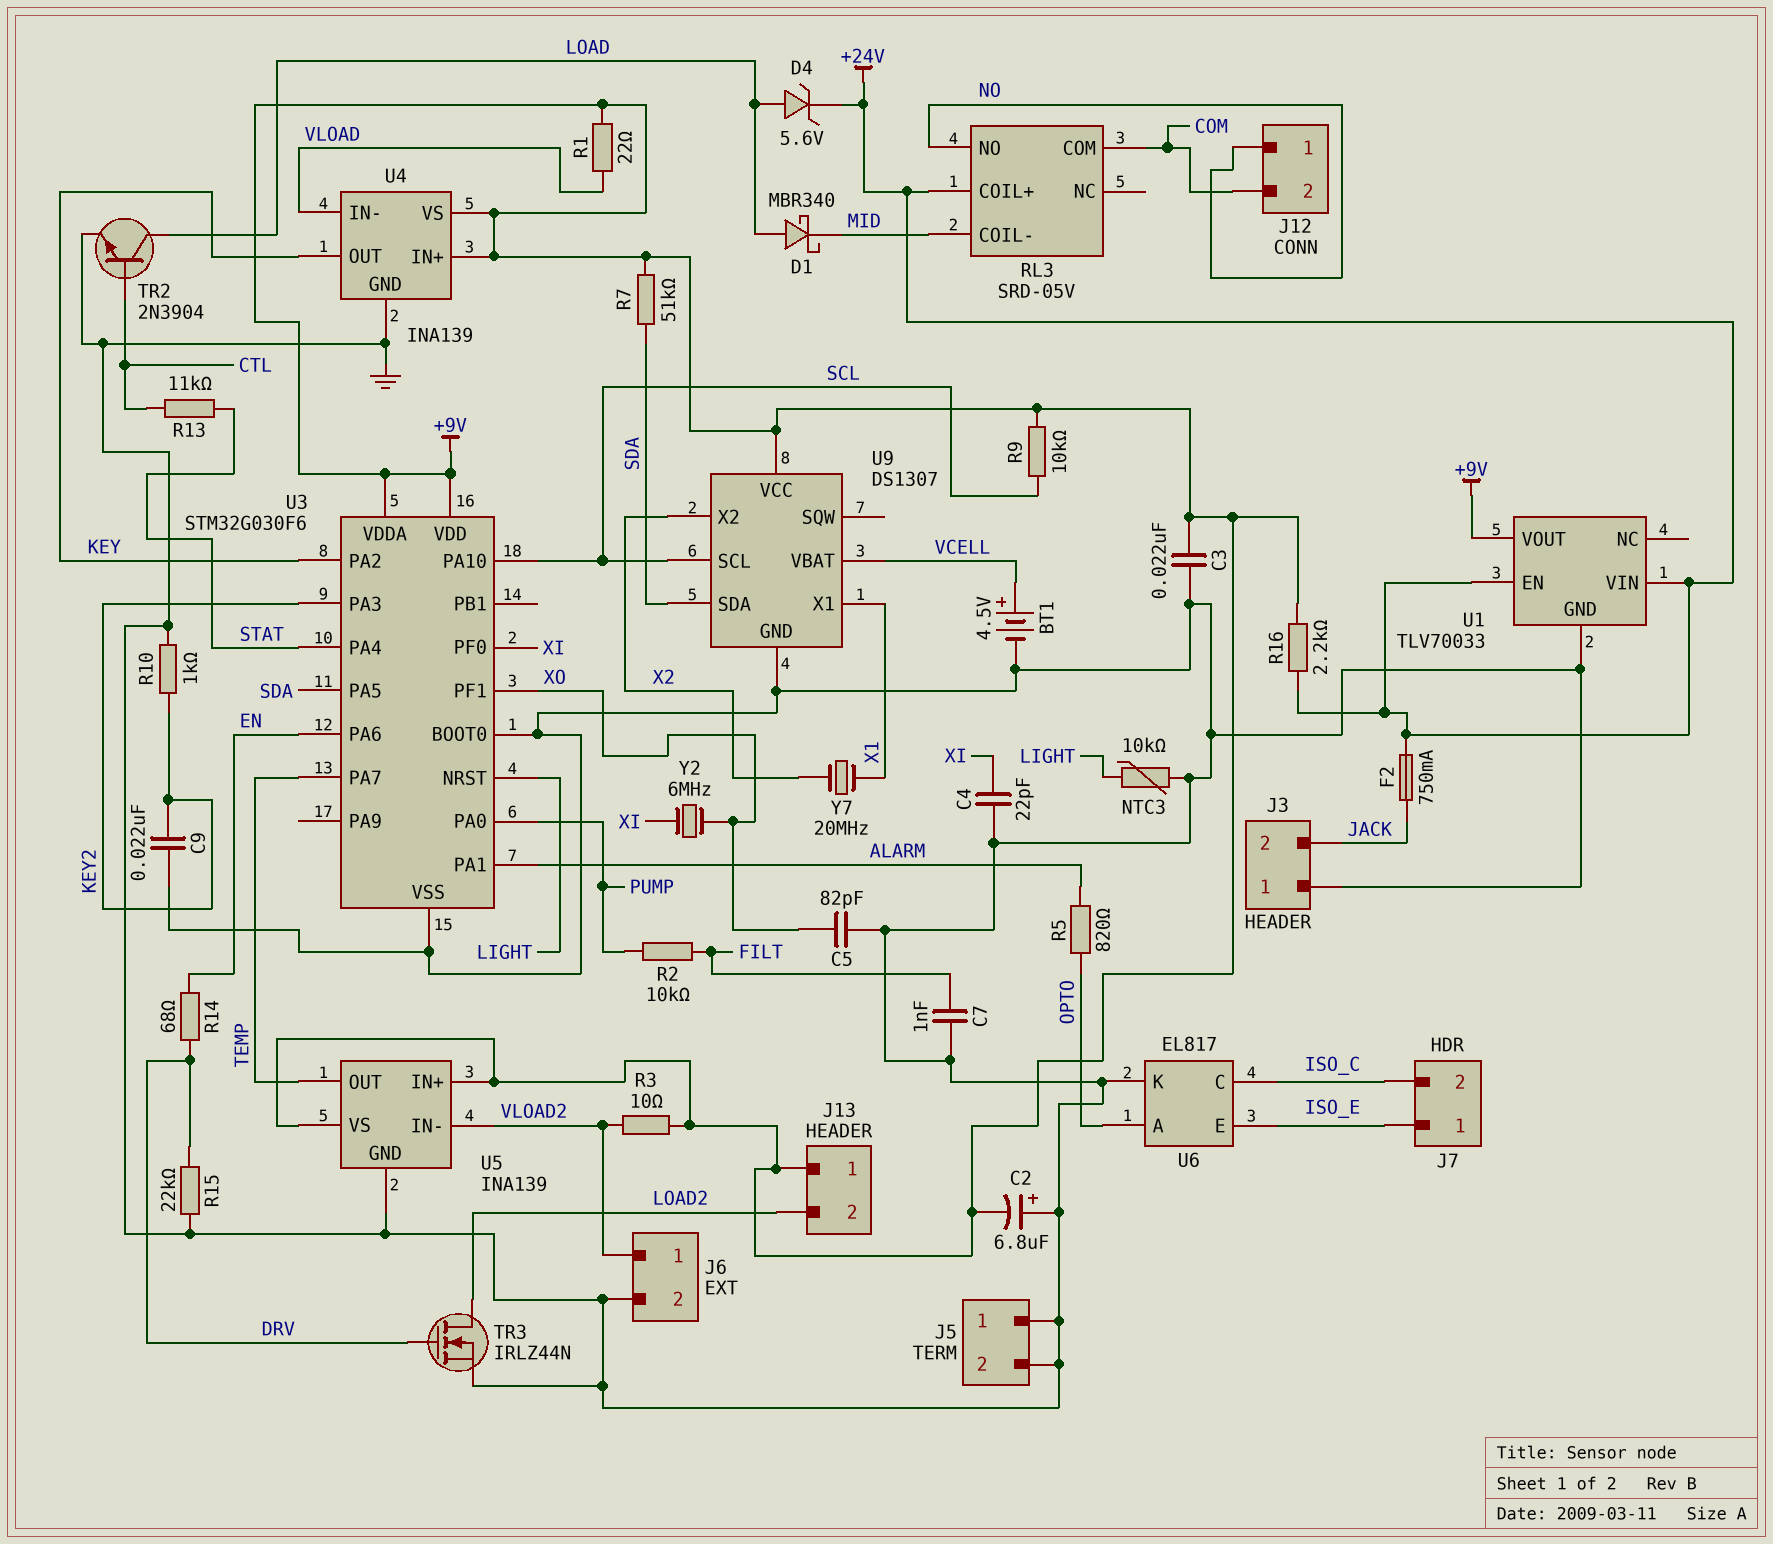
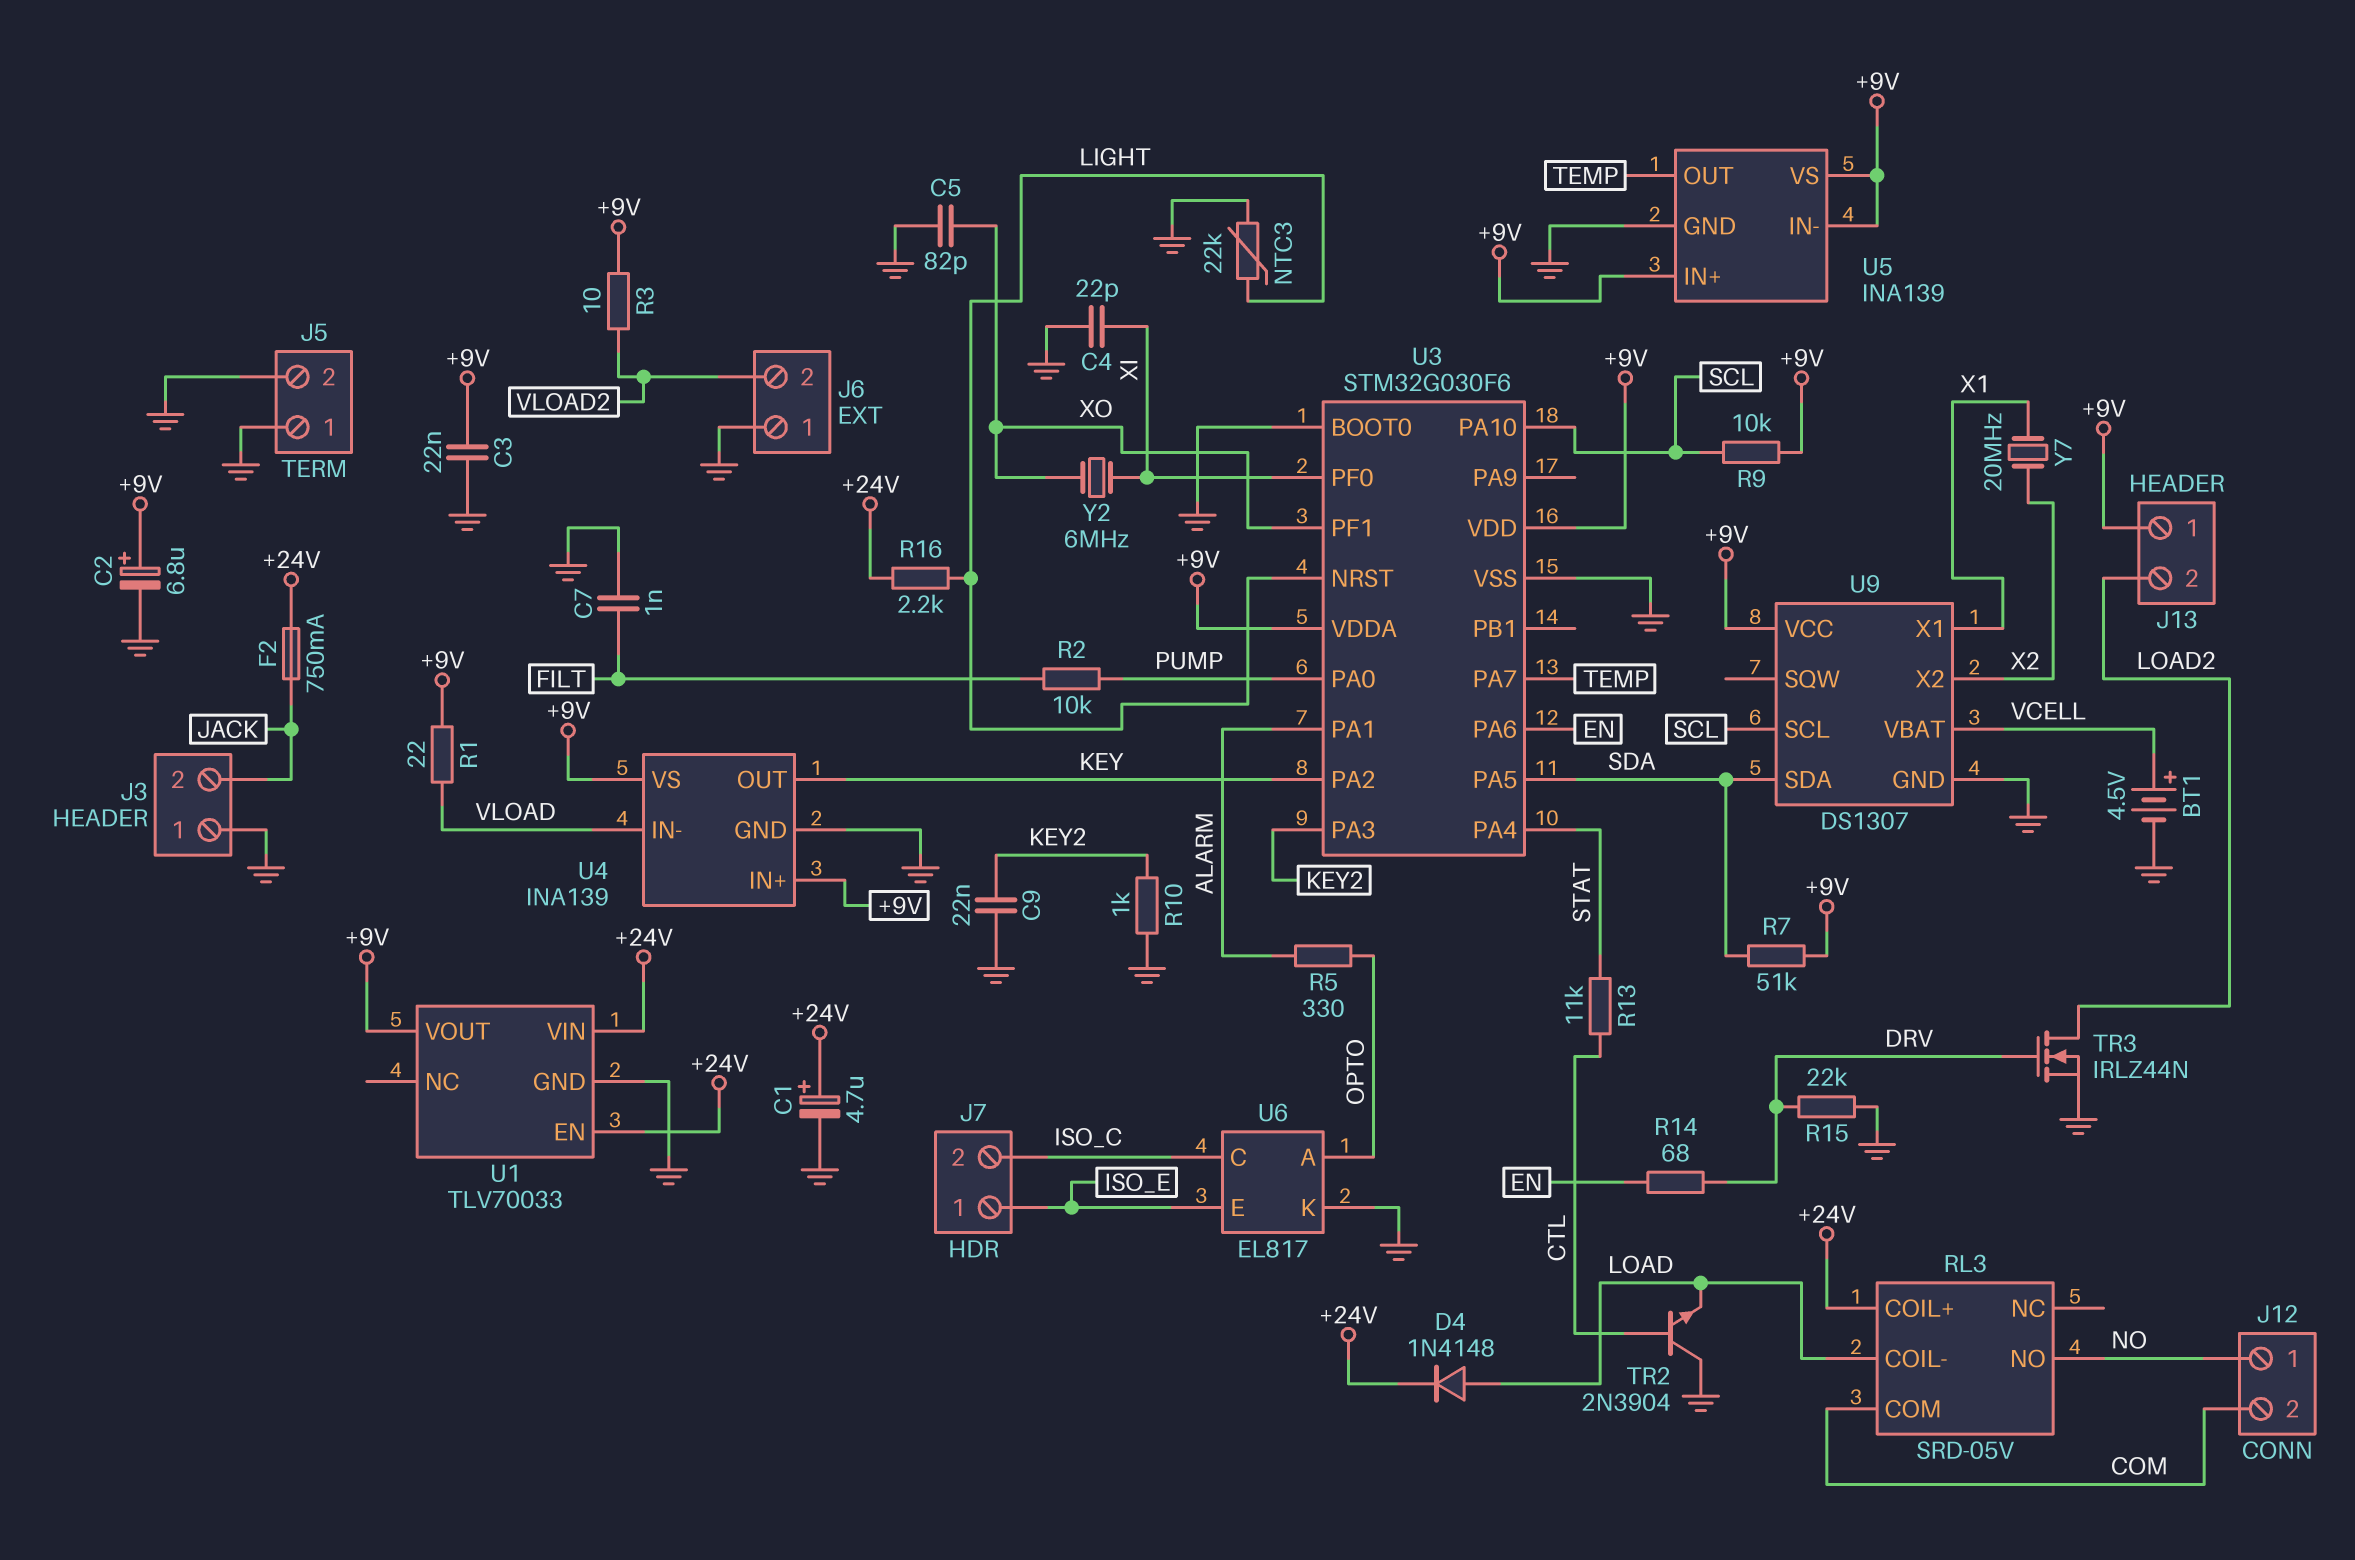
C1: none -> 4.7uF (plus +24V, minus GND)
C2: 6.8uF (plus GND, minus +9V) -> 6.8uF (plus +9V, minus GND)
D1: schottky MBR340 (A LOAD, K MID) -> none
D4: zener 5.6V (A LOAD, K +24V) -> diode 1N4148 (A LOAD, K +24V)
J6 pin 1: VLOAD2 -> GND
J6 pin 2: GND -> VLOAD2
NTC3: 10k (GND, LIGHT) -> 22k (GND, LIGHT)
R5: 820 (ALARM, OPTO) -> 330 (ALARM, OPTO)
R16: 2.2k (+9V, +24V) -> 2.2k (+24V, LIGHT)
RL3 pin COIL-: MID -> LOAD
TR2: NPN 2N3904 (B CTL, C LOAD, E GND) -> NPN 2N3904 (B CTL, C GND, E LOAD)
U5 pin IN-: VLOAD2 -> +9V

